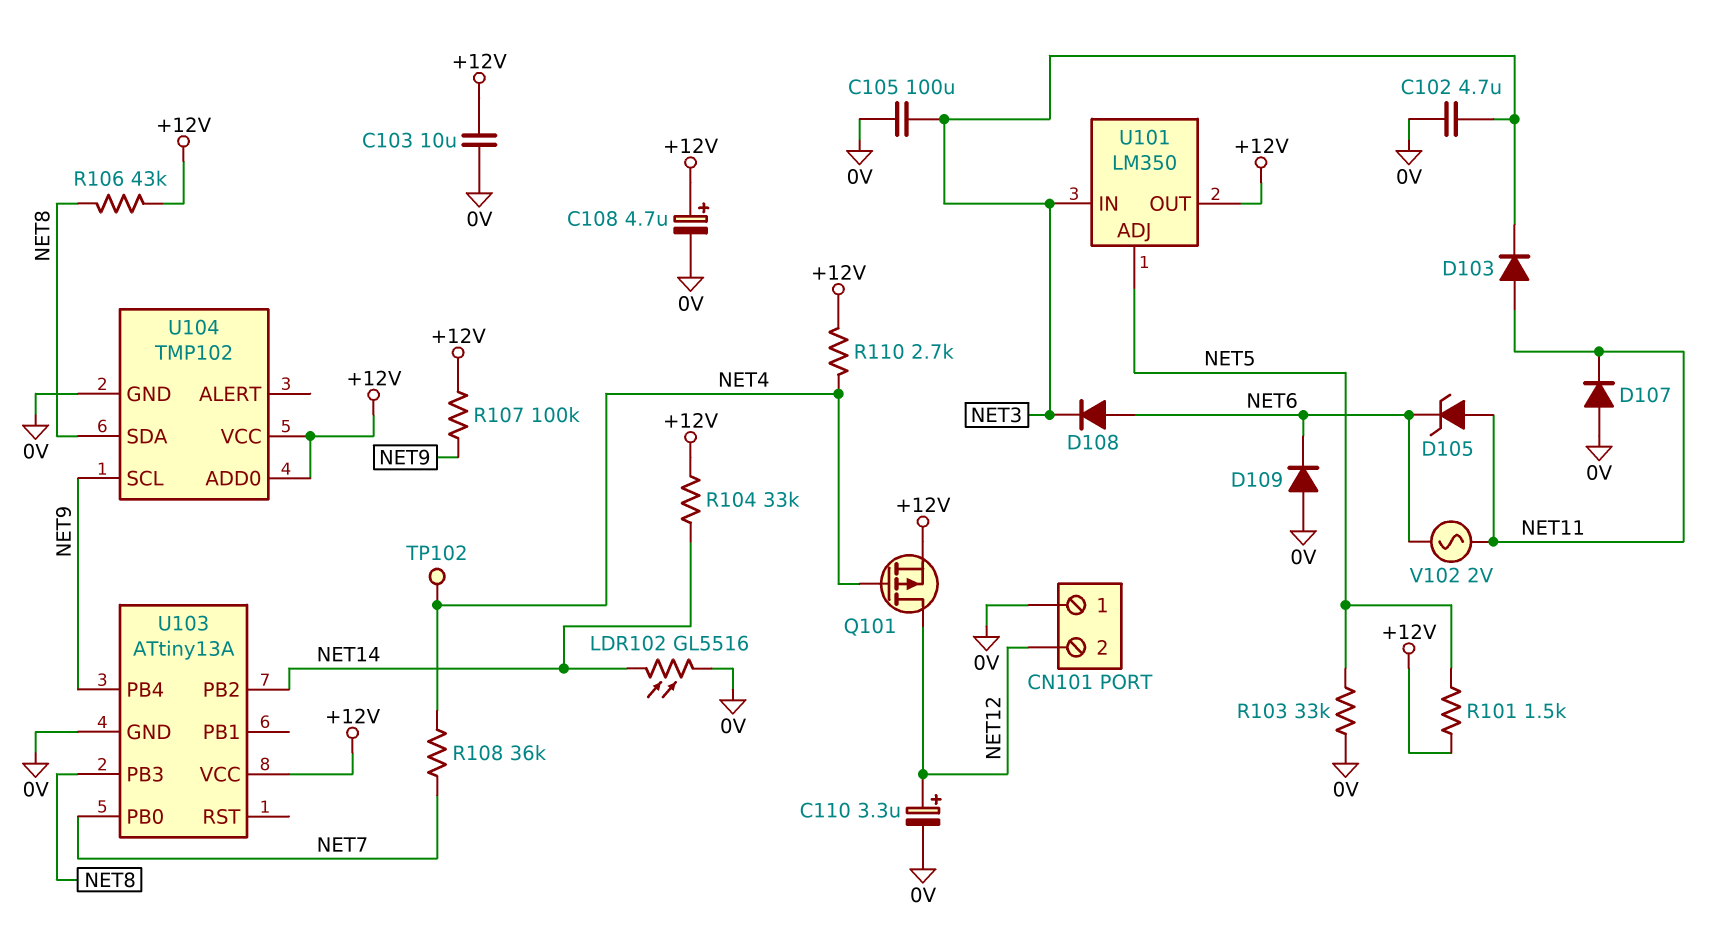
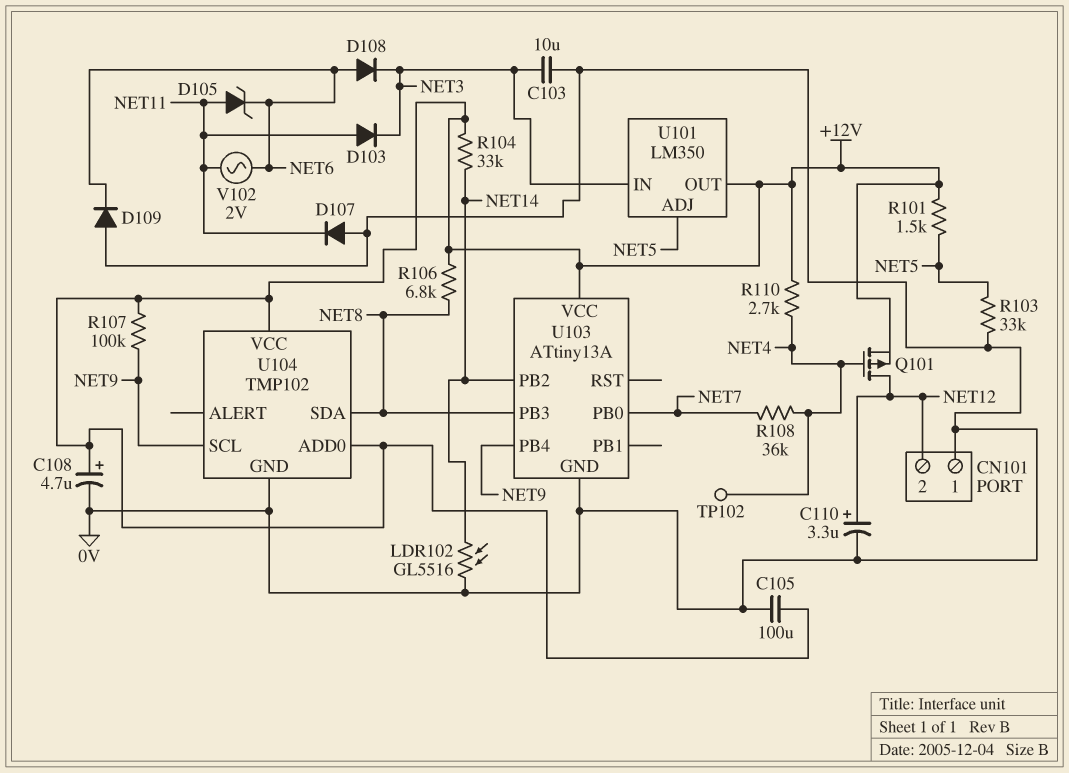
C102: 4.7uF (0V, NET3) -> none
C103: 10uF (+12V, 0V) -> 10uF (0V, NET3)
C105: 100uF (0V, NET3) -> 100uF (+12V, 0V)
R106: 43k (+12V, NET8) -> 6.8k (+12V, NET8)

